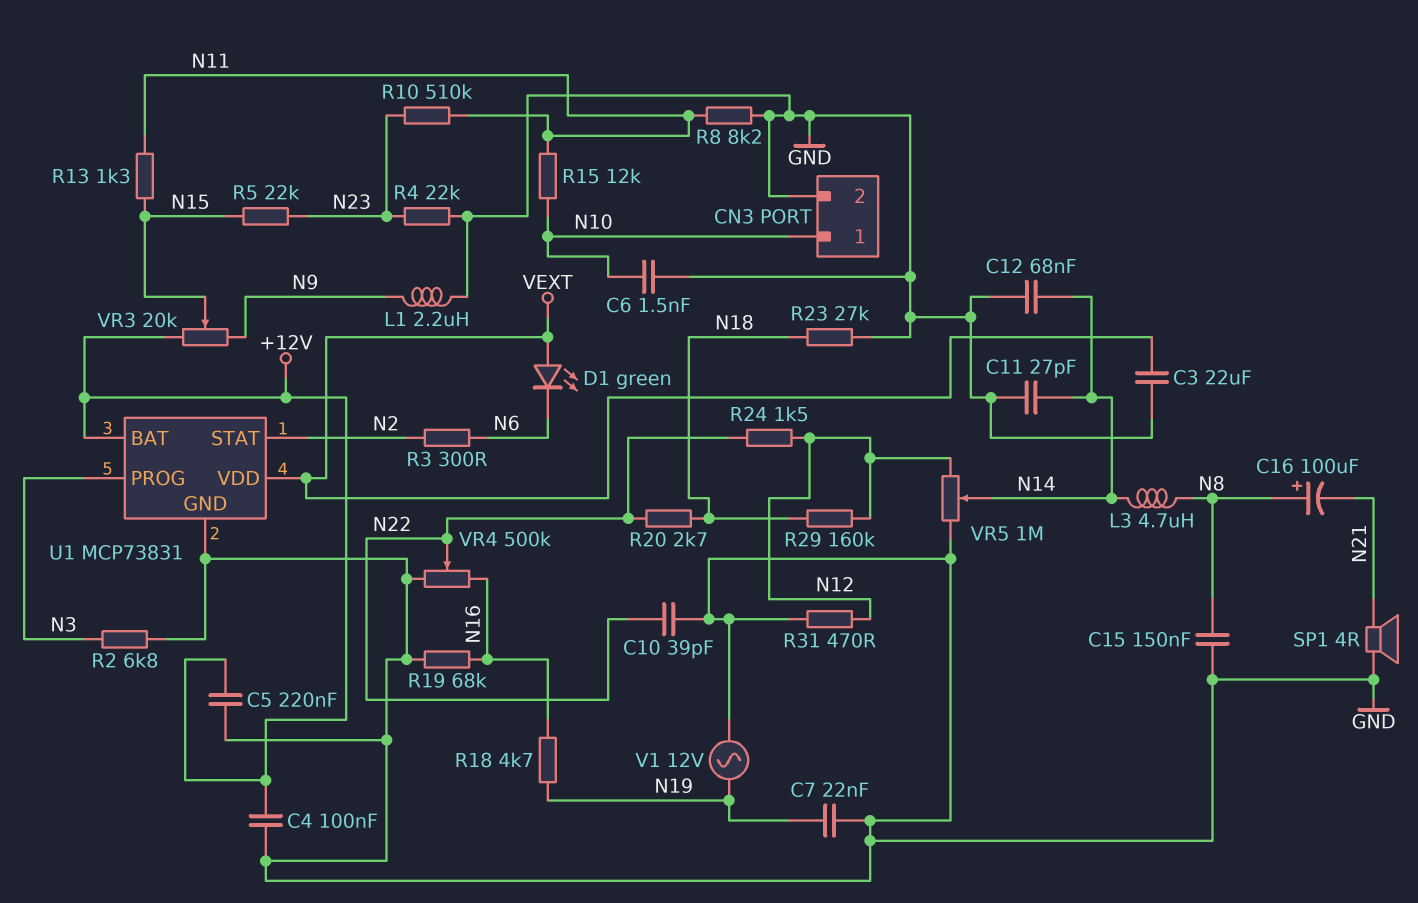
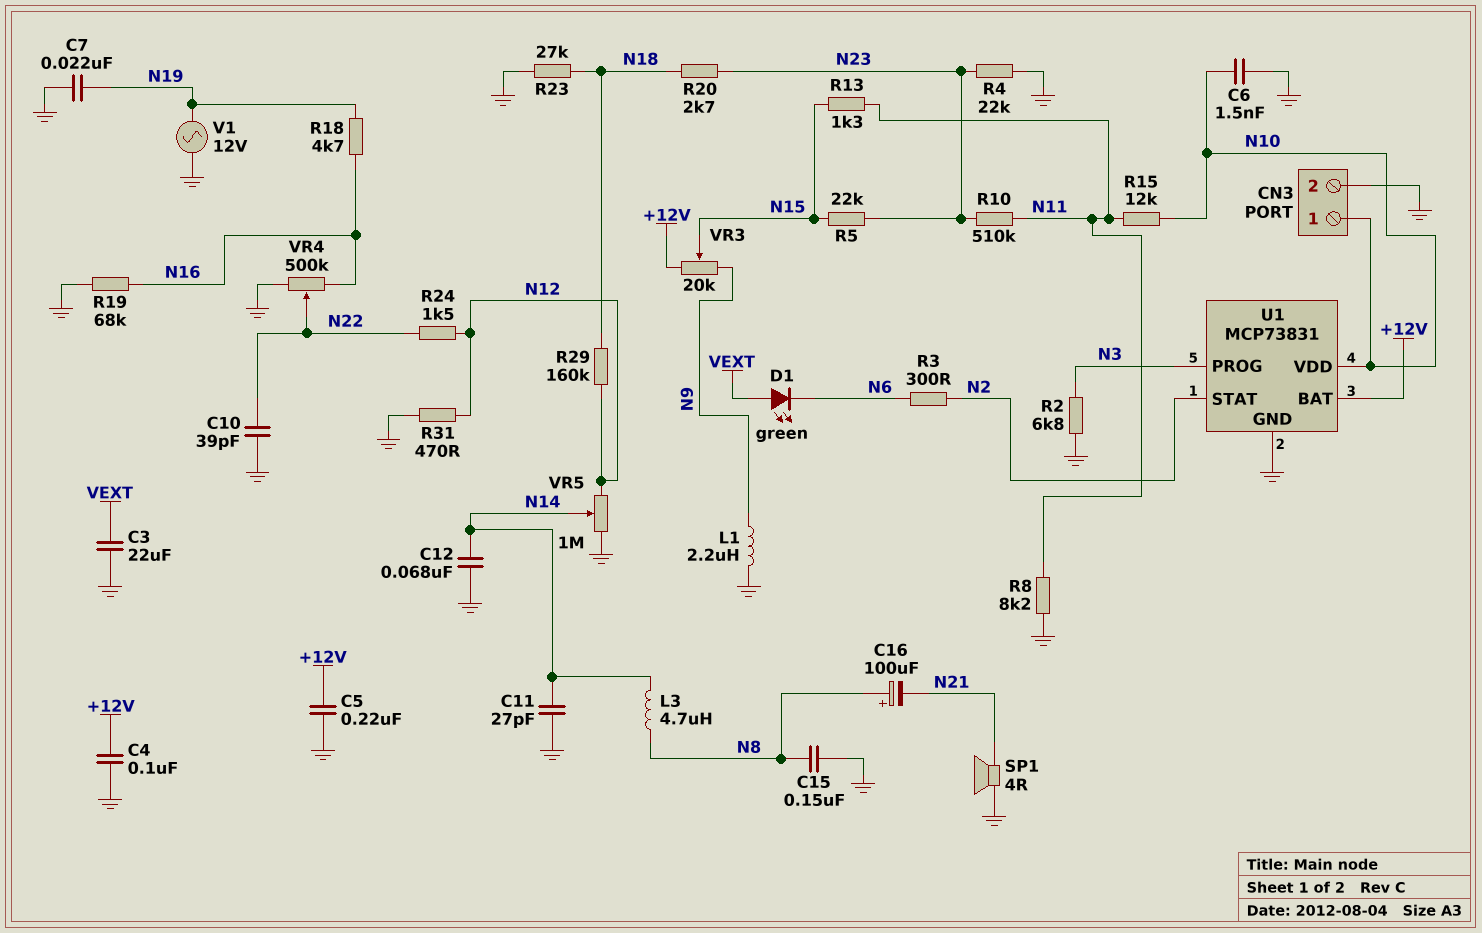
R20: 2.7k (N18, N22) -> 2.7k (N18, N23)
U1 pin VDD: VEXT -> N10

